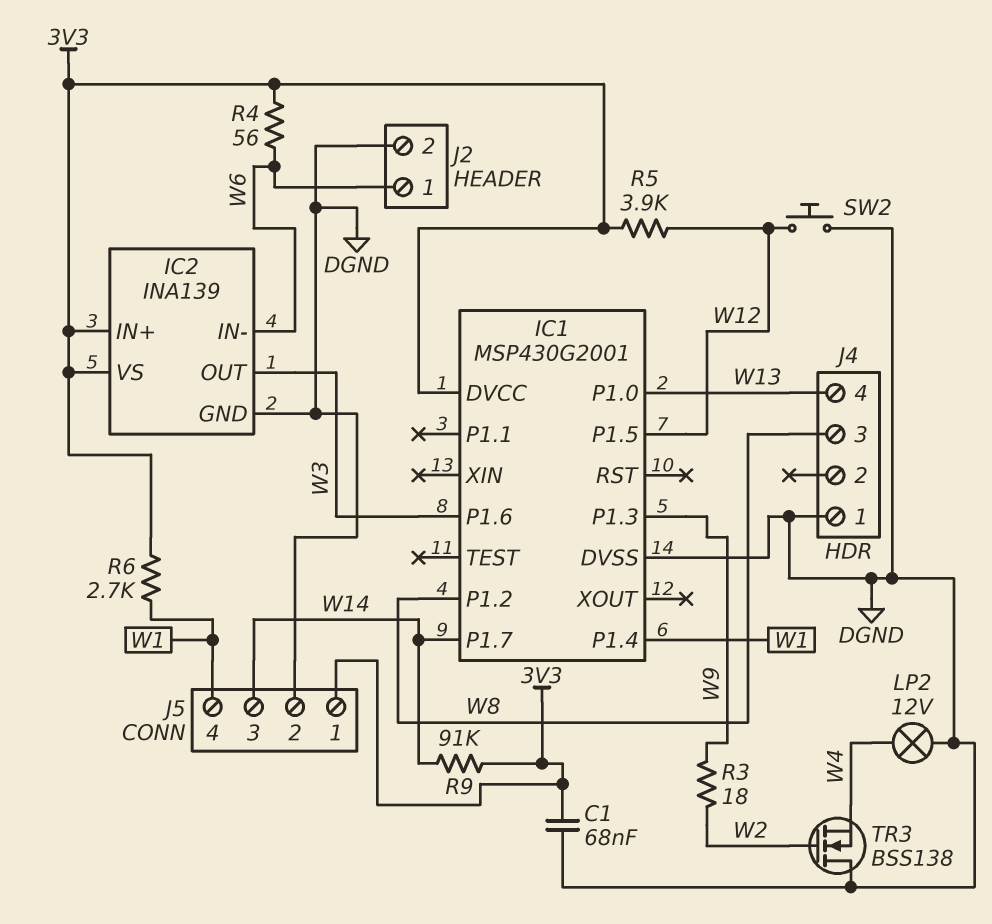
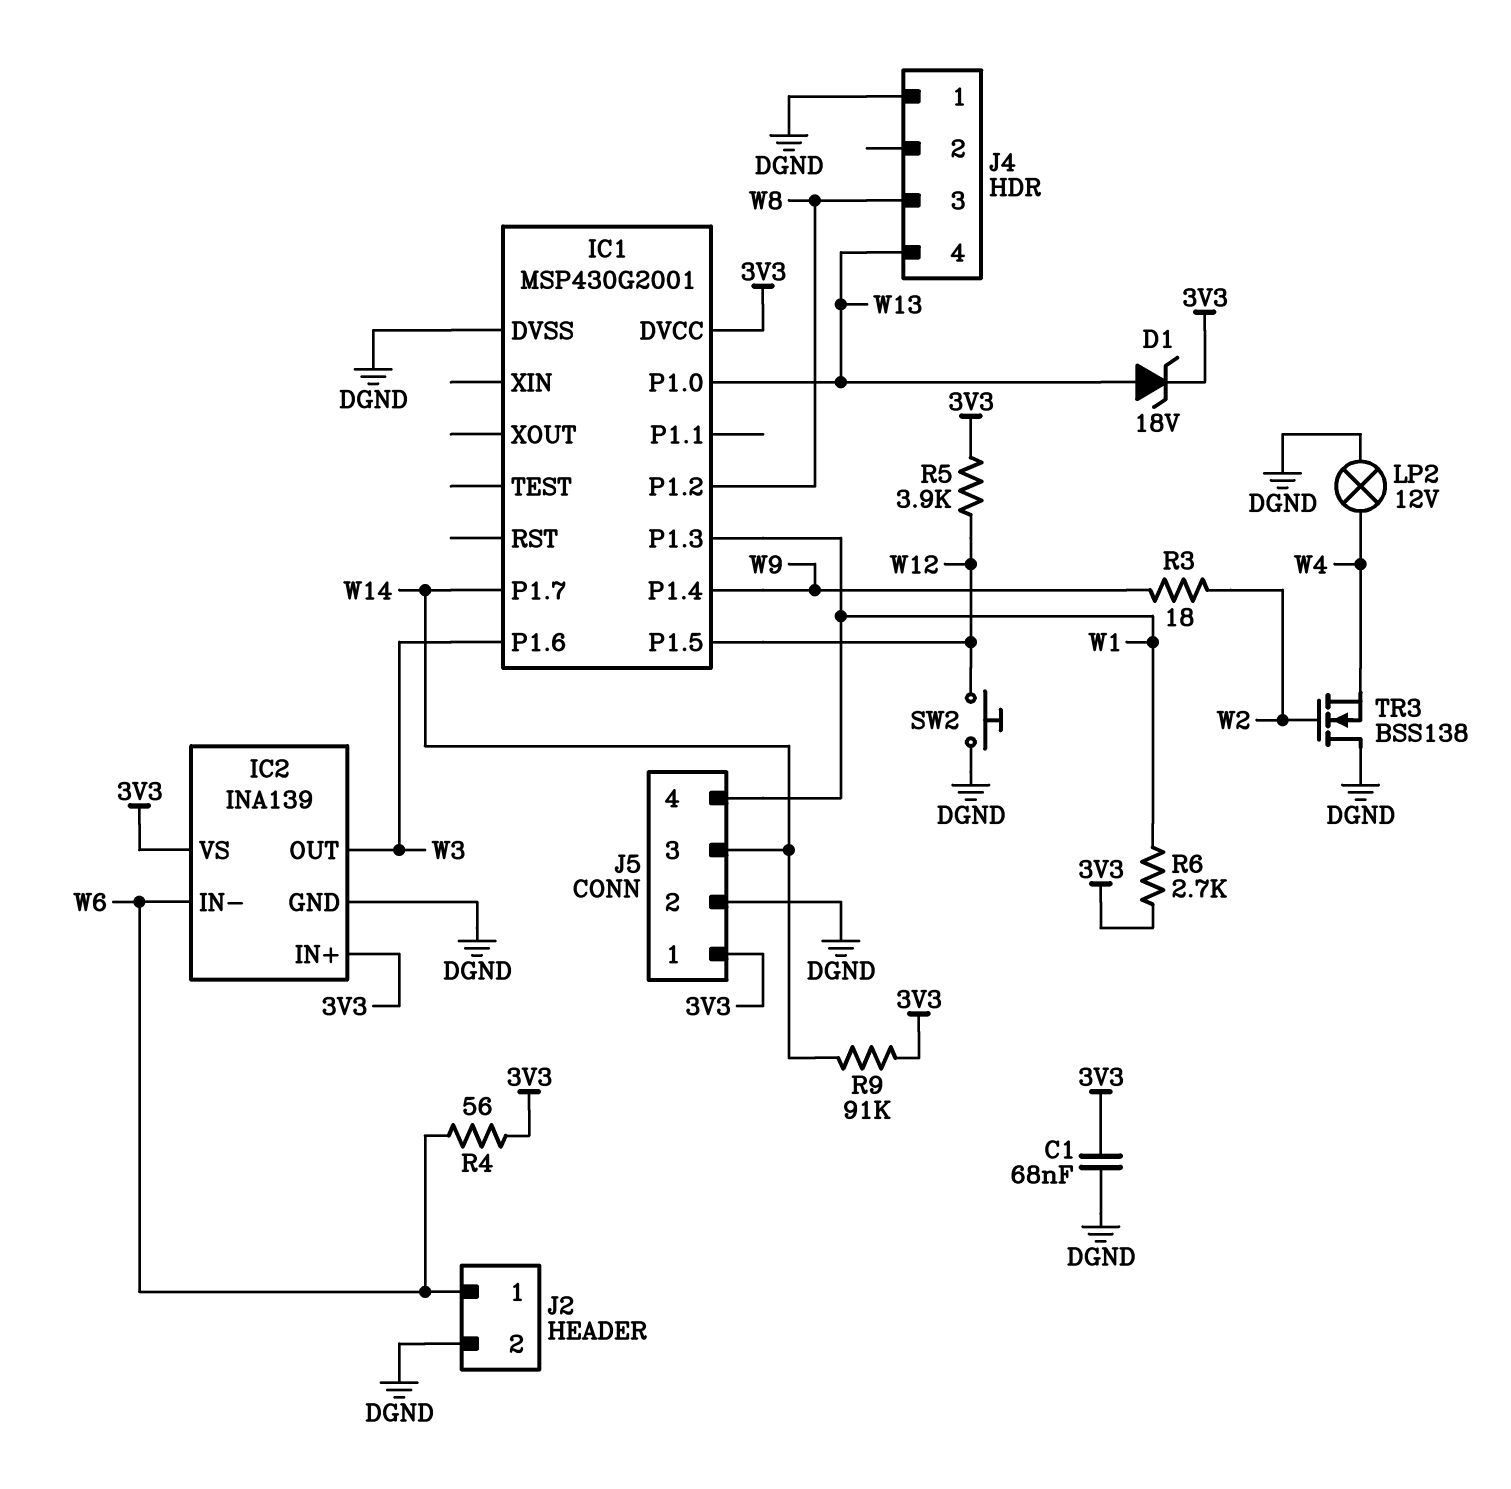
D1: none -> zener 18V (A W13, K 3V3)
IC1 pin P1.3: W9 -> W1
IC1 pin P1.4: W1 -> W9

